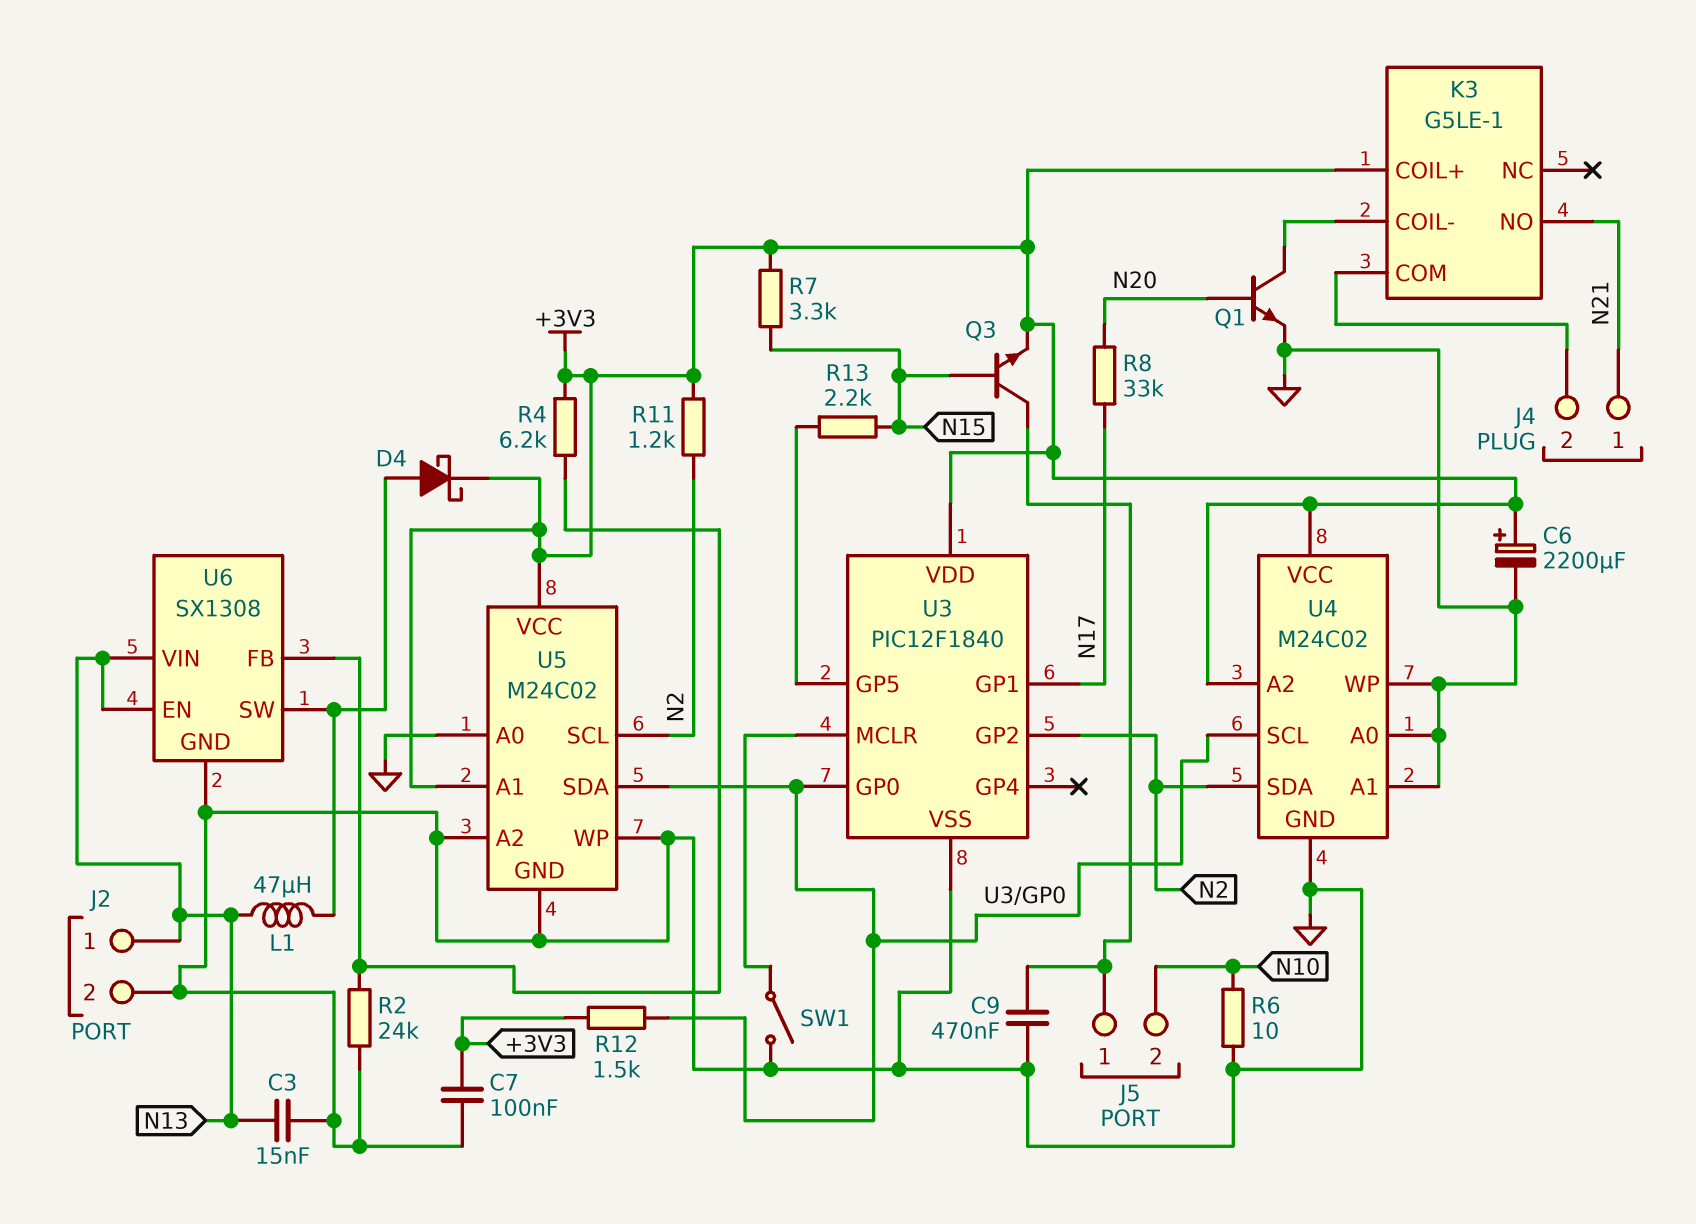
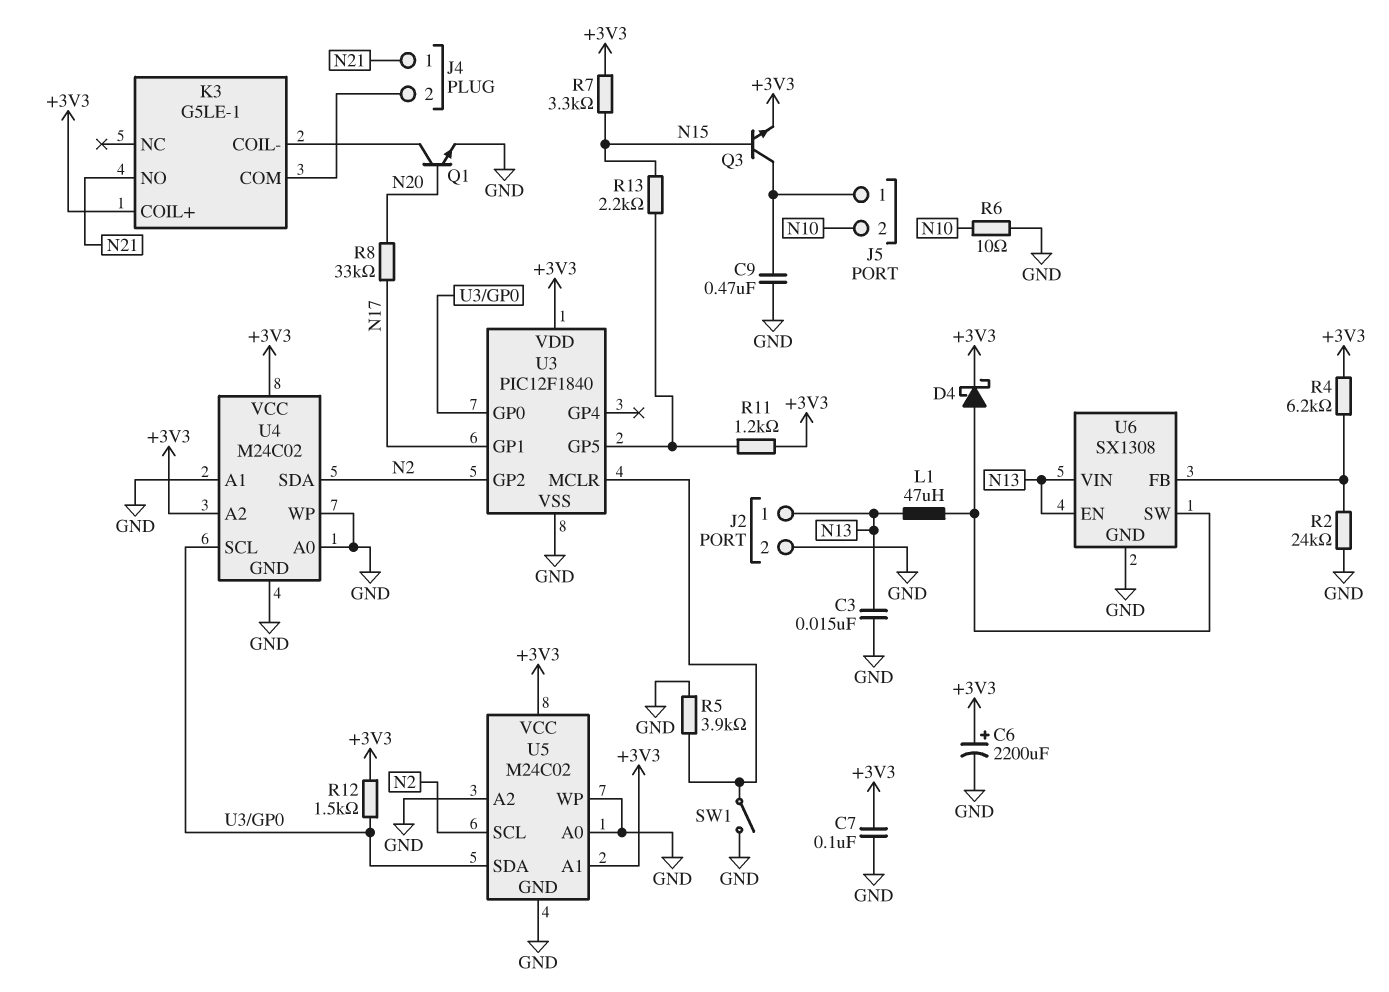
R5: none -> 3.9k (GND, U3/MCLR)
R11: 1.2k (+3V3, N2) -> 1.2k (+3V3, U3/GP5)

